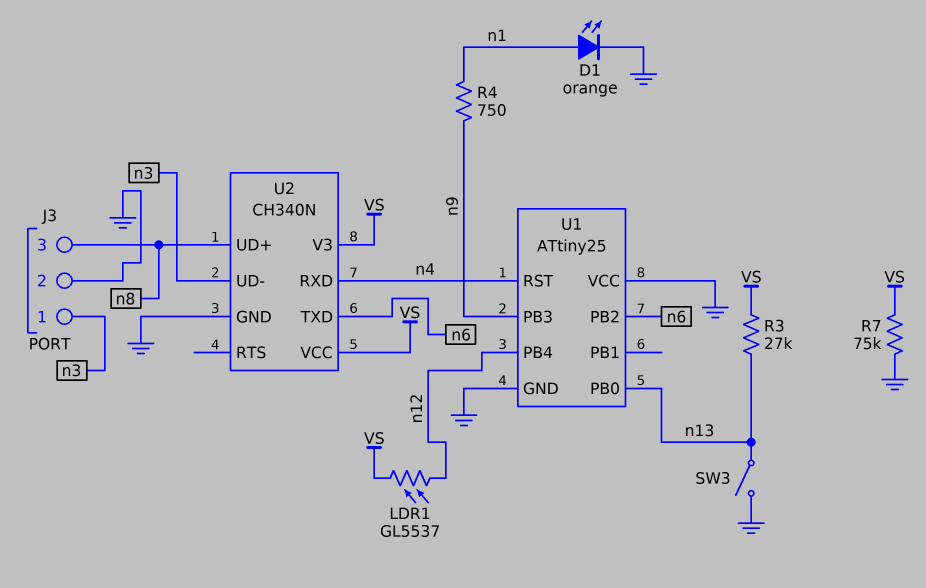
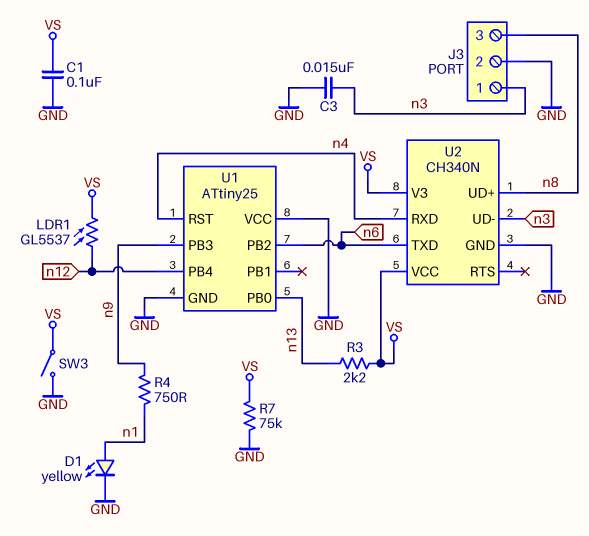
C1: none -> 100nF (GND, VS)
C3: none -> 15nF (GND, n3)
D1: LED orange (A n1, K GND) -> LED yellow (A n1, K GND)
R3: 27k (VS, n13) -> 2.2k (VS, n13)
SW3: switch (GND, n13) -> switch (GND, VS)

